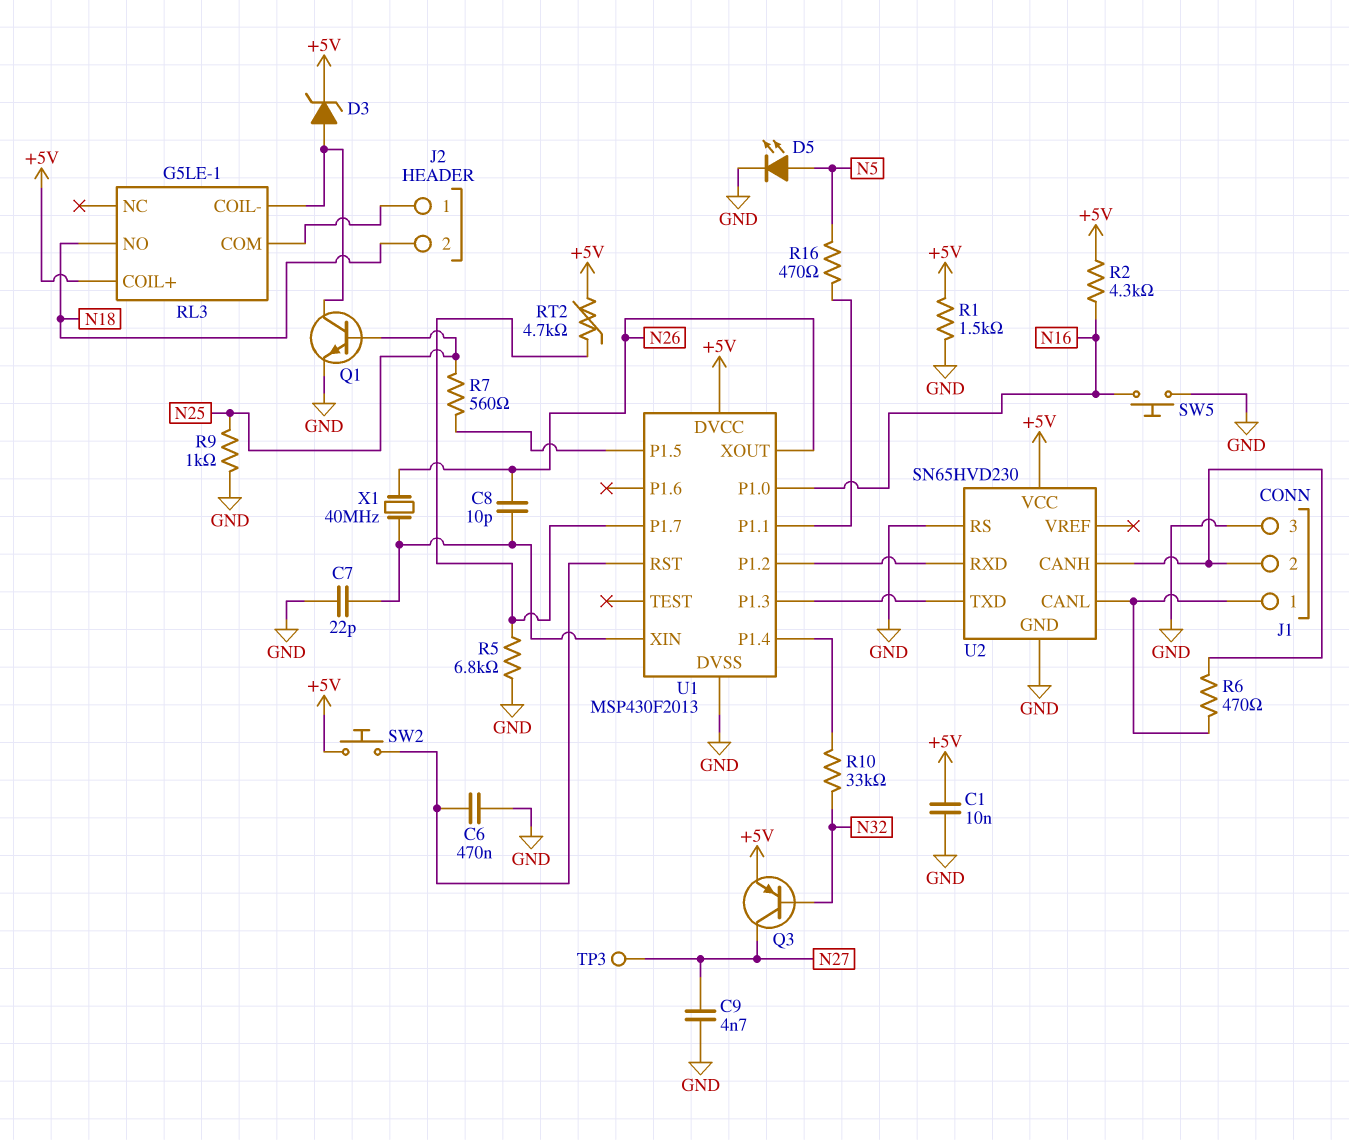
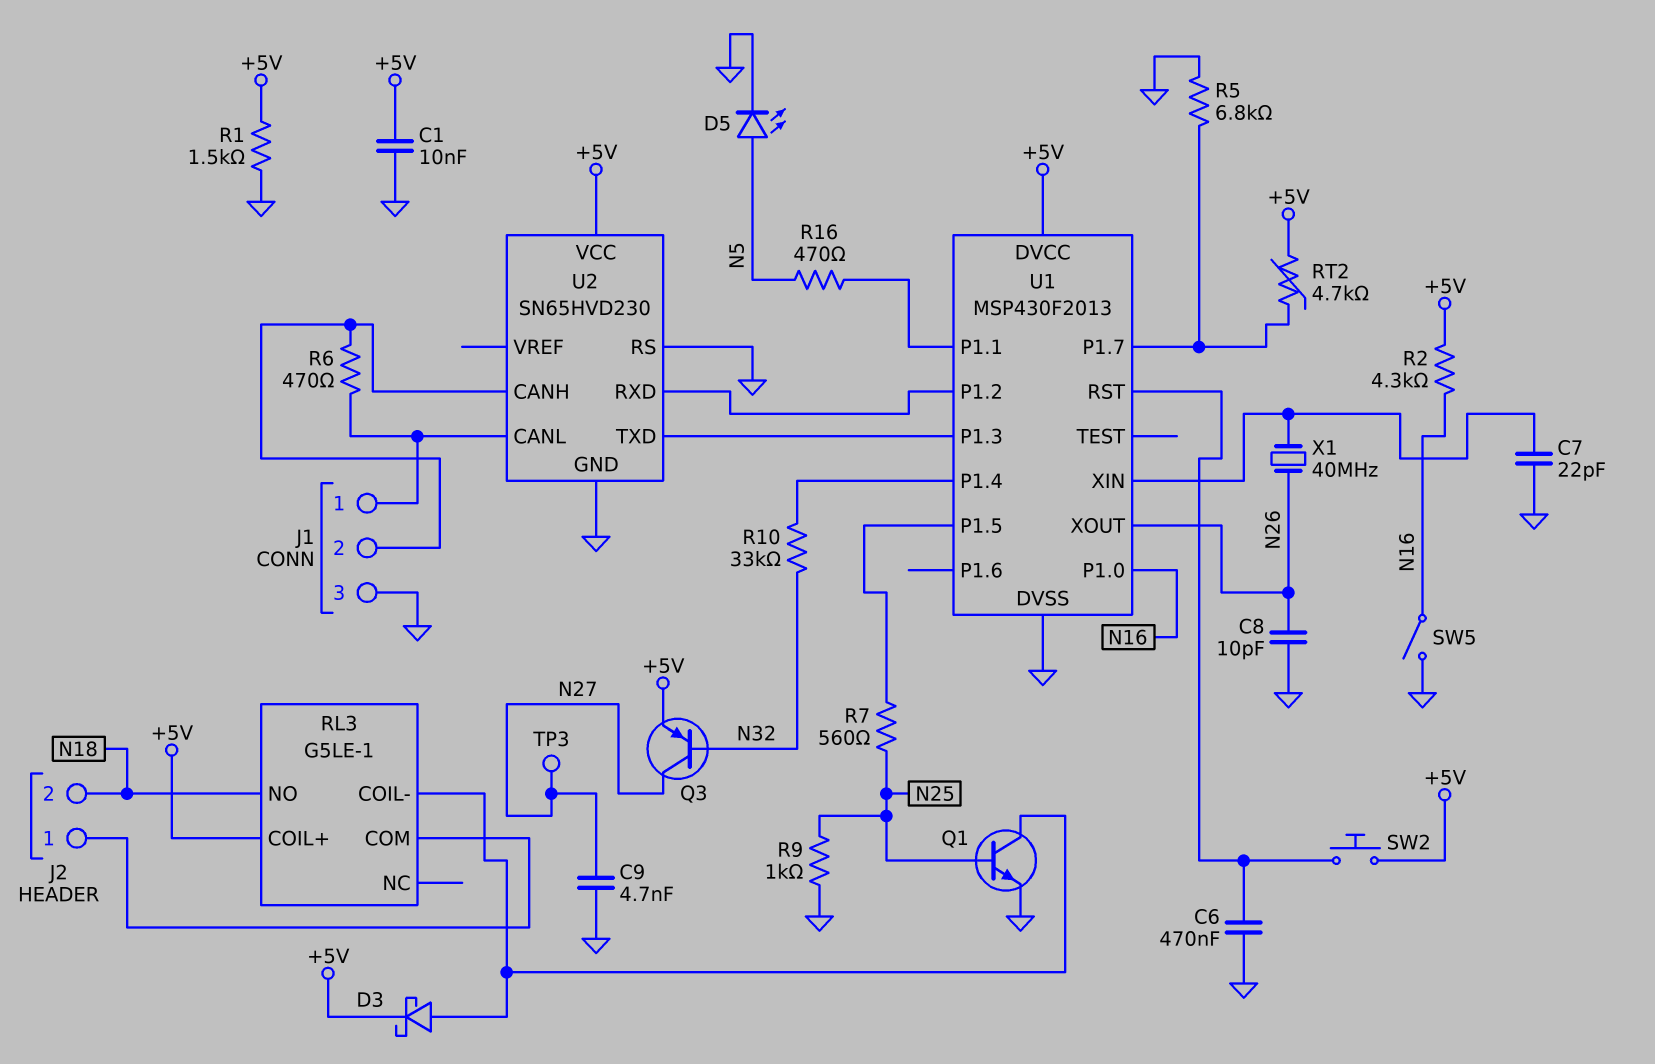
C8: 10pF (N26, U1/XIN) -> 10pF (GND, N26)
D3: zener (A RL3/COIL-, K +5V) -> schottky (A RL3/COIL-, K +5V)
SW5: button (GND, N16) -> switch (GND, N16)

